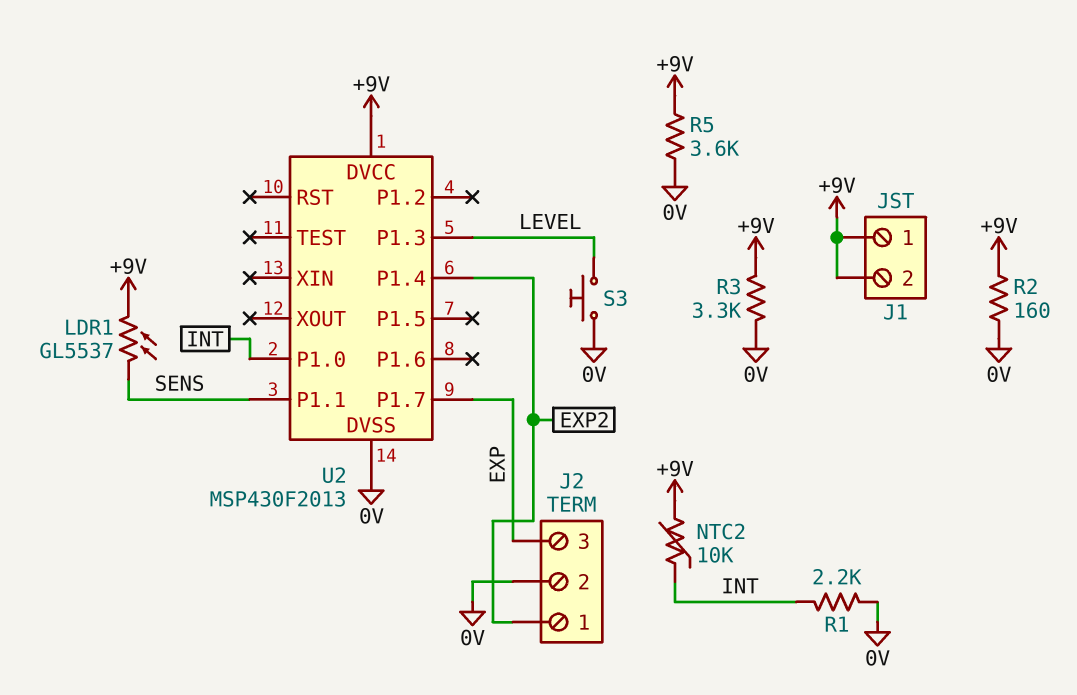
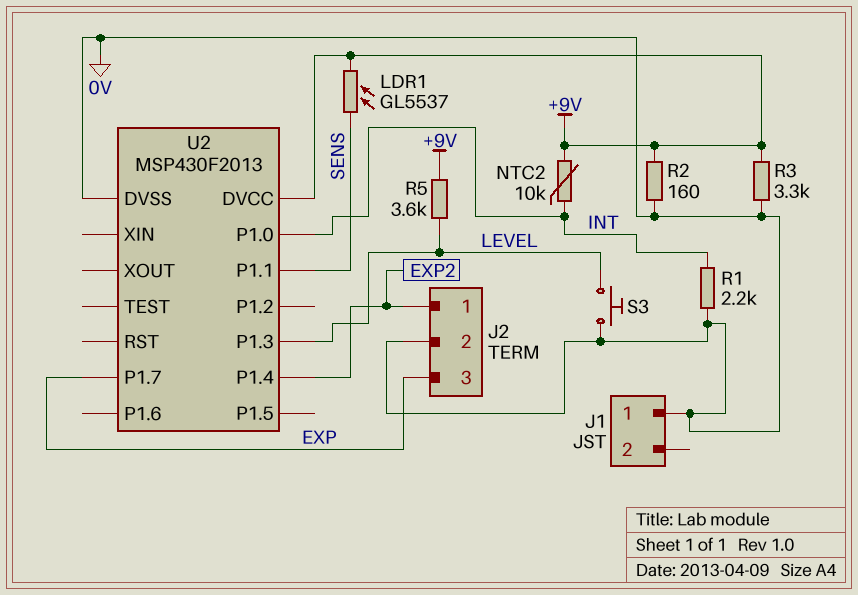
J1 pin 1: +9V -> 0V
J1 pin 2: +9V -> none
R5: 3.6k (+9V, 0V) -> 3.6k (+9V, LEVEL)

